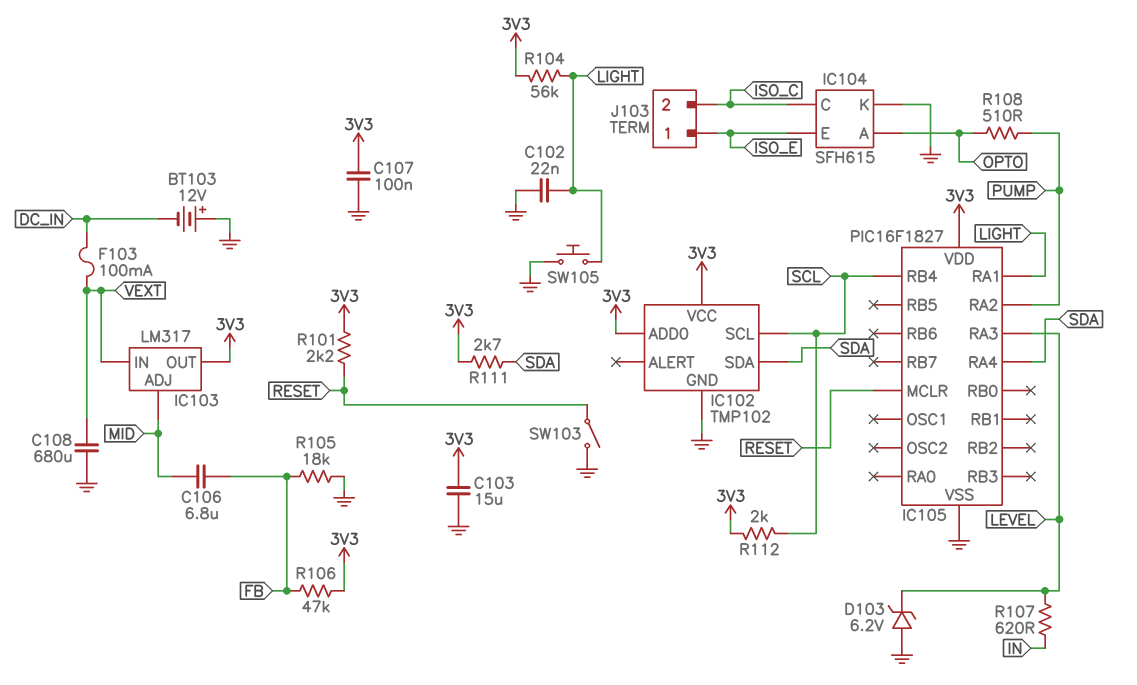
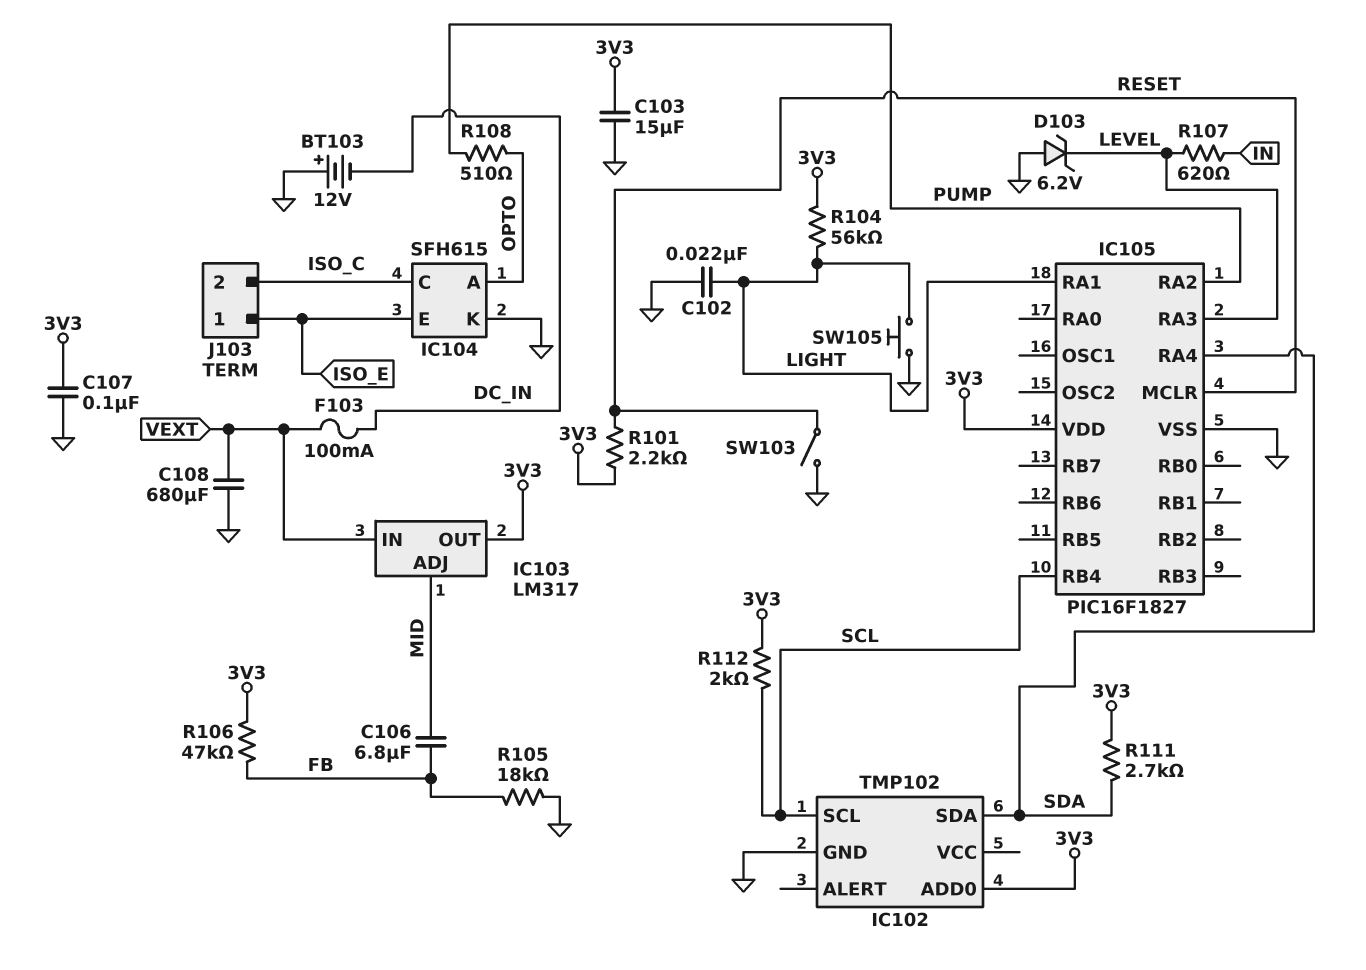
IC102 pin VCC: 3V3 -> none

